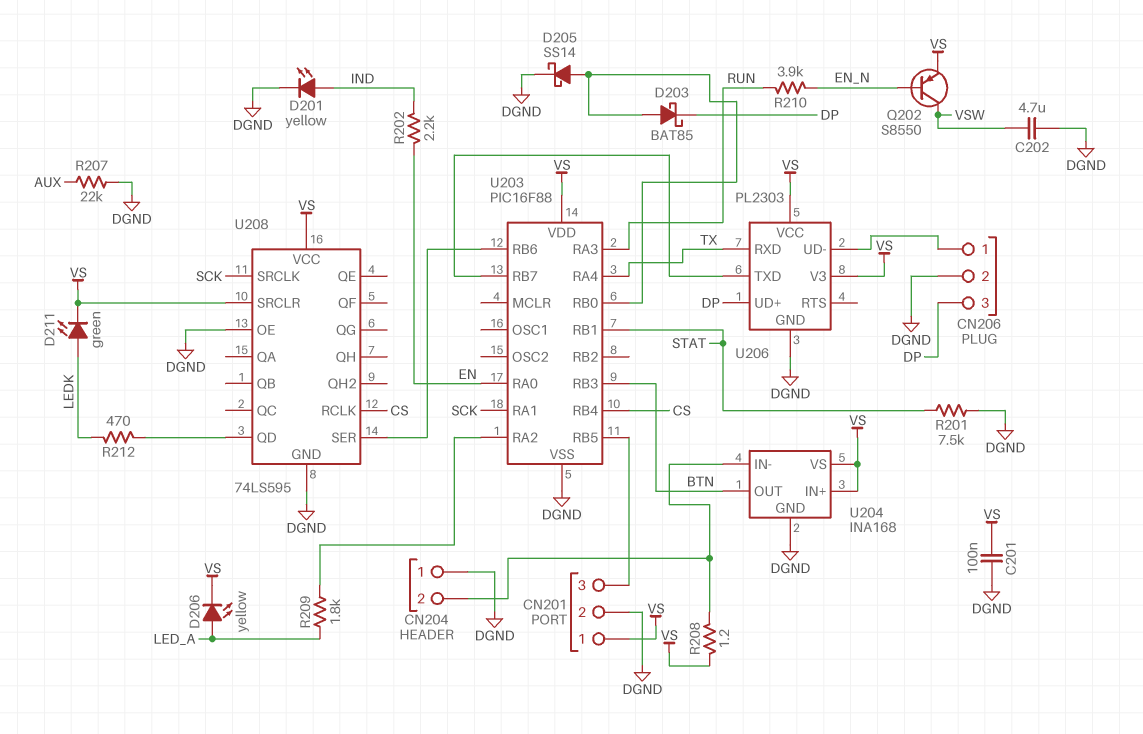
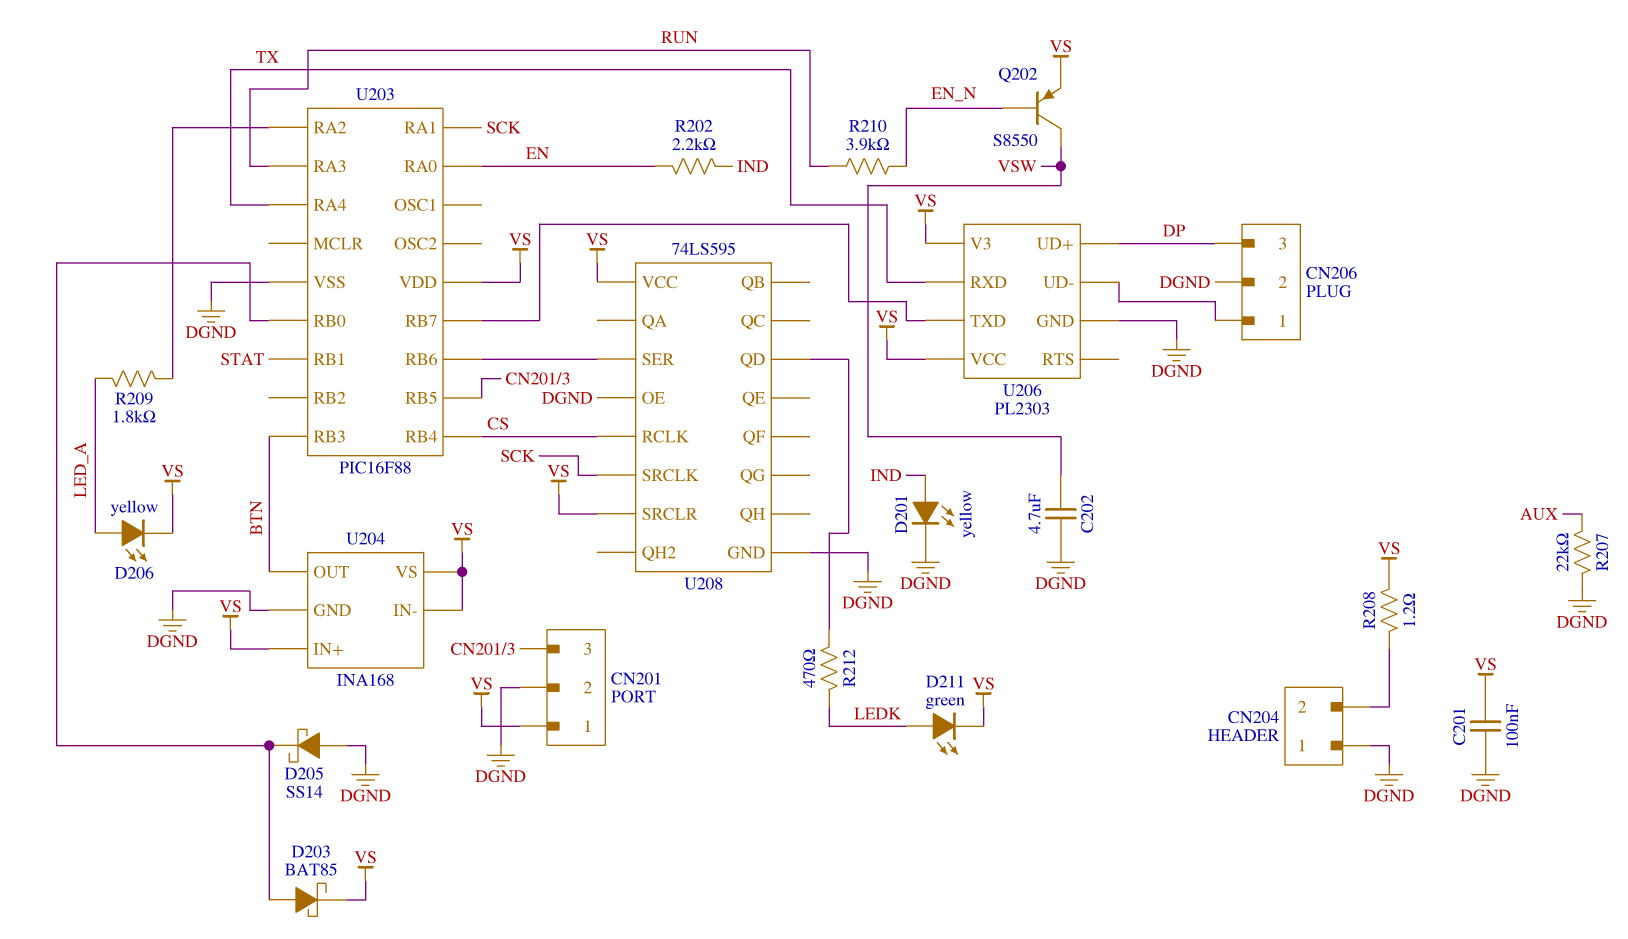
D203: schottky BAT85 (A U203/RB0, K DP) -> schottky BAT85 (A U203/RB0, K VS)
D205: schottky SS14 (A U203/RB0, K DGND) -> schottky SS14 (A DGND, K U203/RB0)
R201: 7.5k (DGND, STAT) -> none
U204 pin IN-: CN204/2 -> VS

